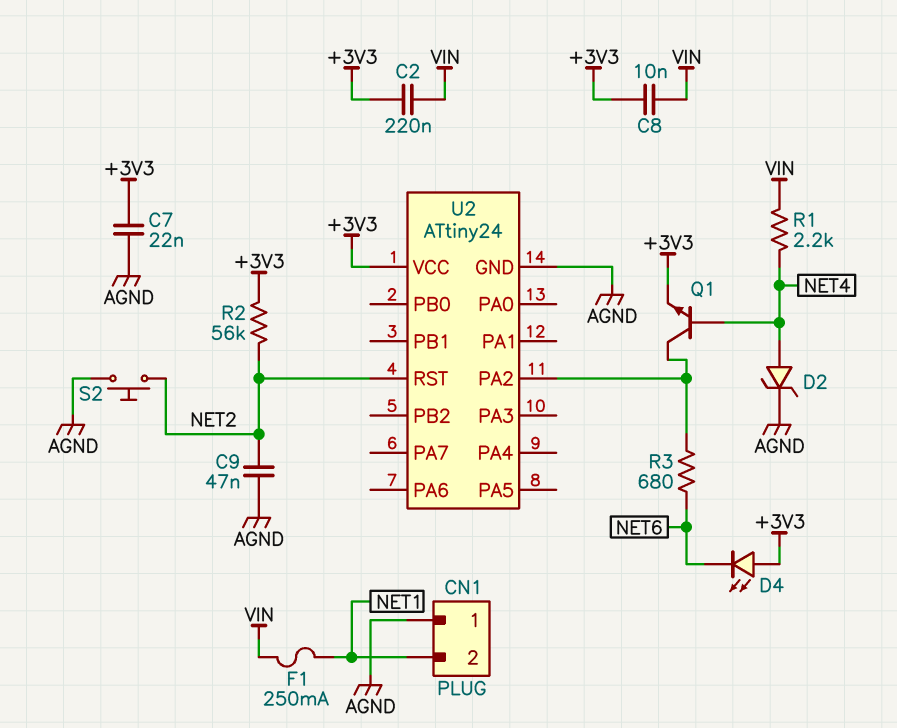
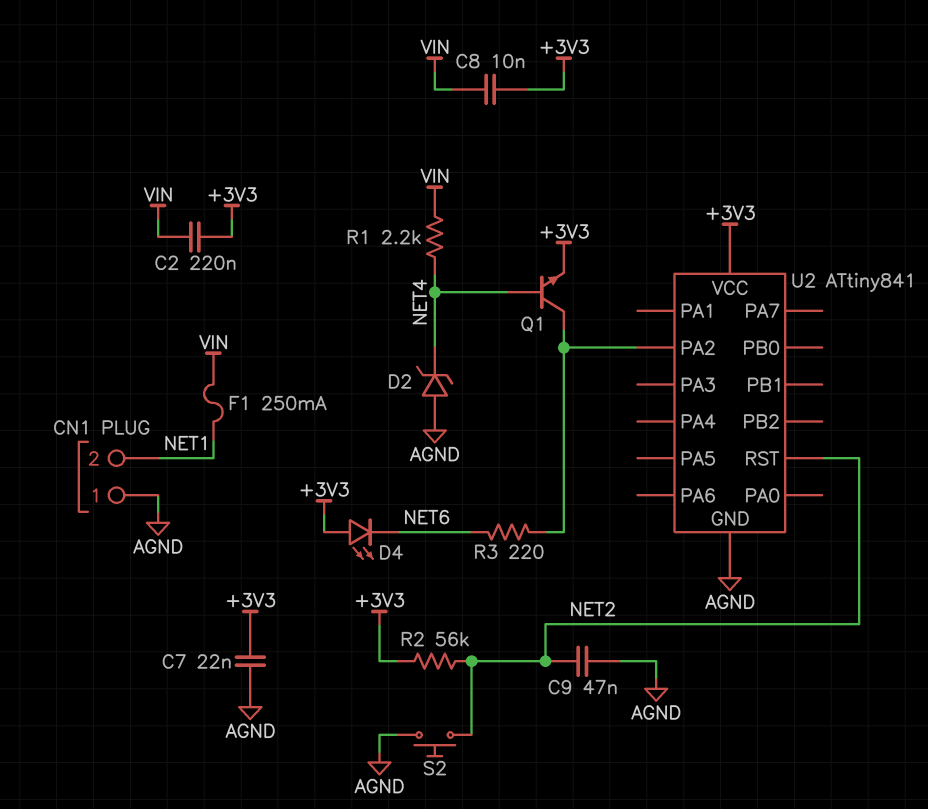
D2: zener (A NET4, K AGND) -> zener (A AGND, K NET4)
R3: 680 (NET6, U2/PA2) -> 220 (NET6, U2/PA2)
U2: ATtiny24 -> ATtiny841

